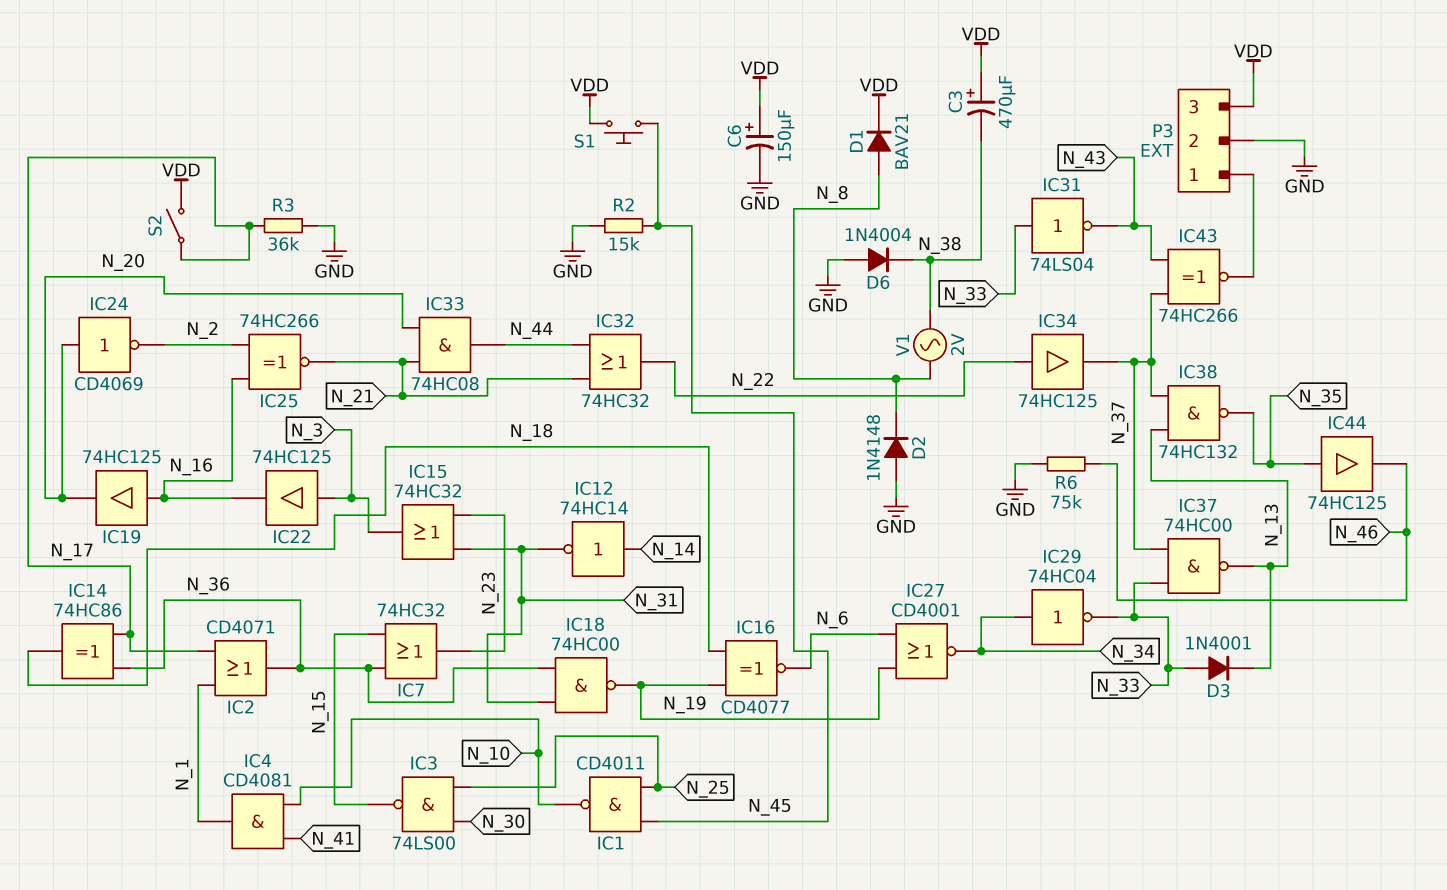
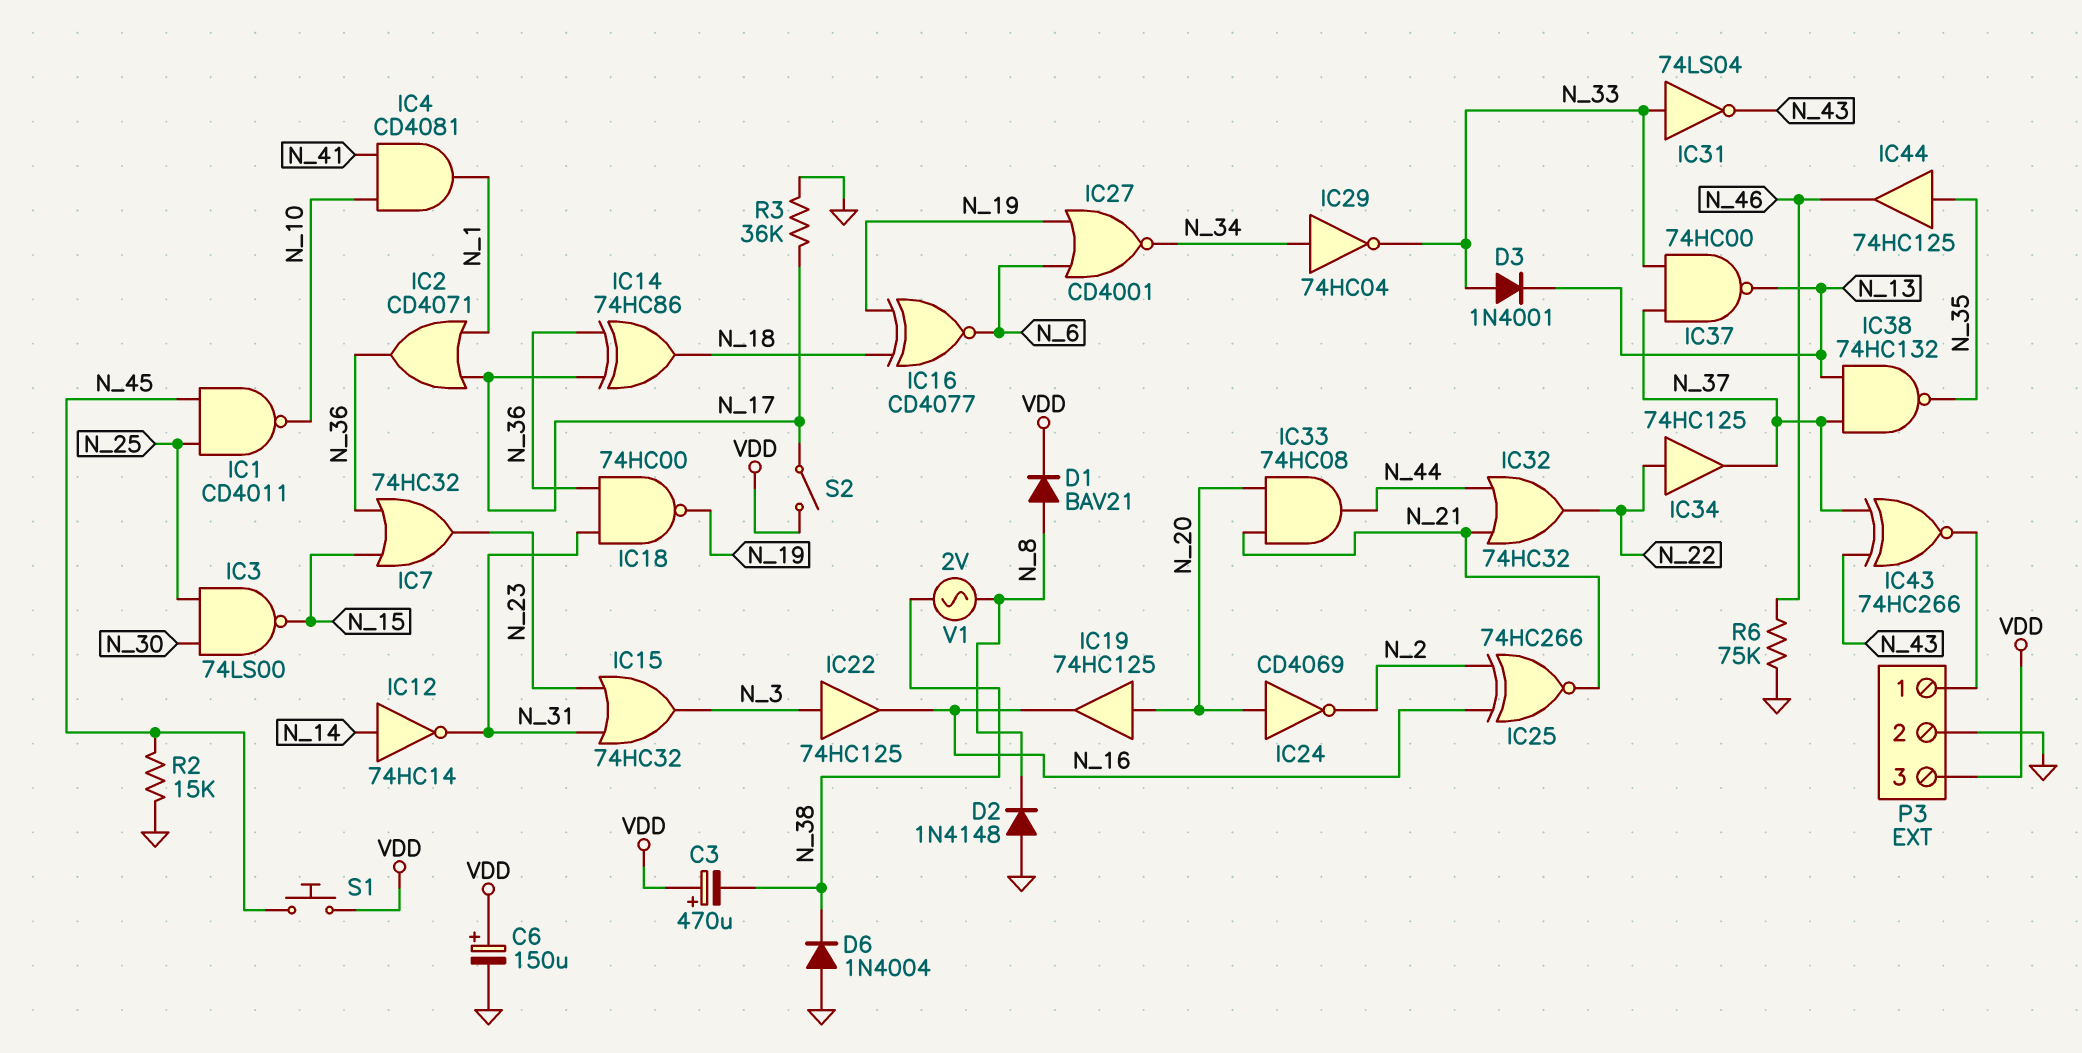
IC19: buffer 74HC125 (in N_16, out N_20) -> buffer 74HC125 (in N_20, out N_16)

